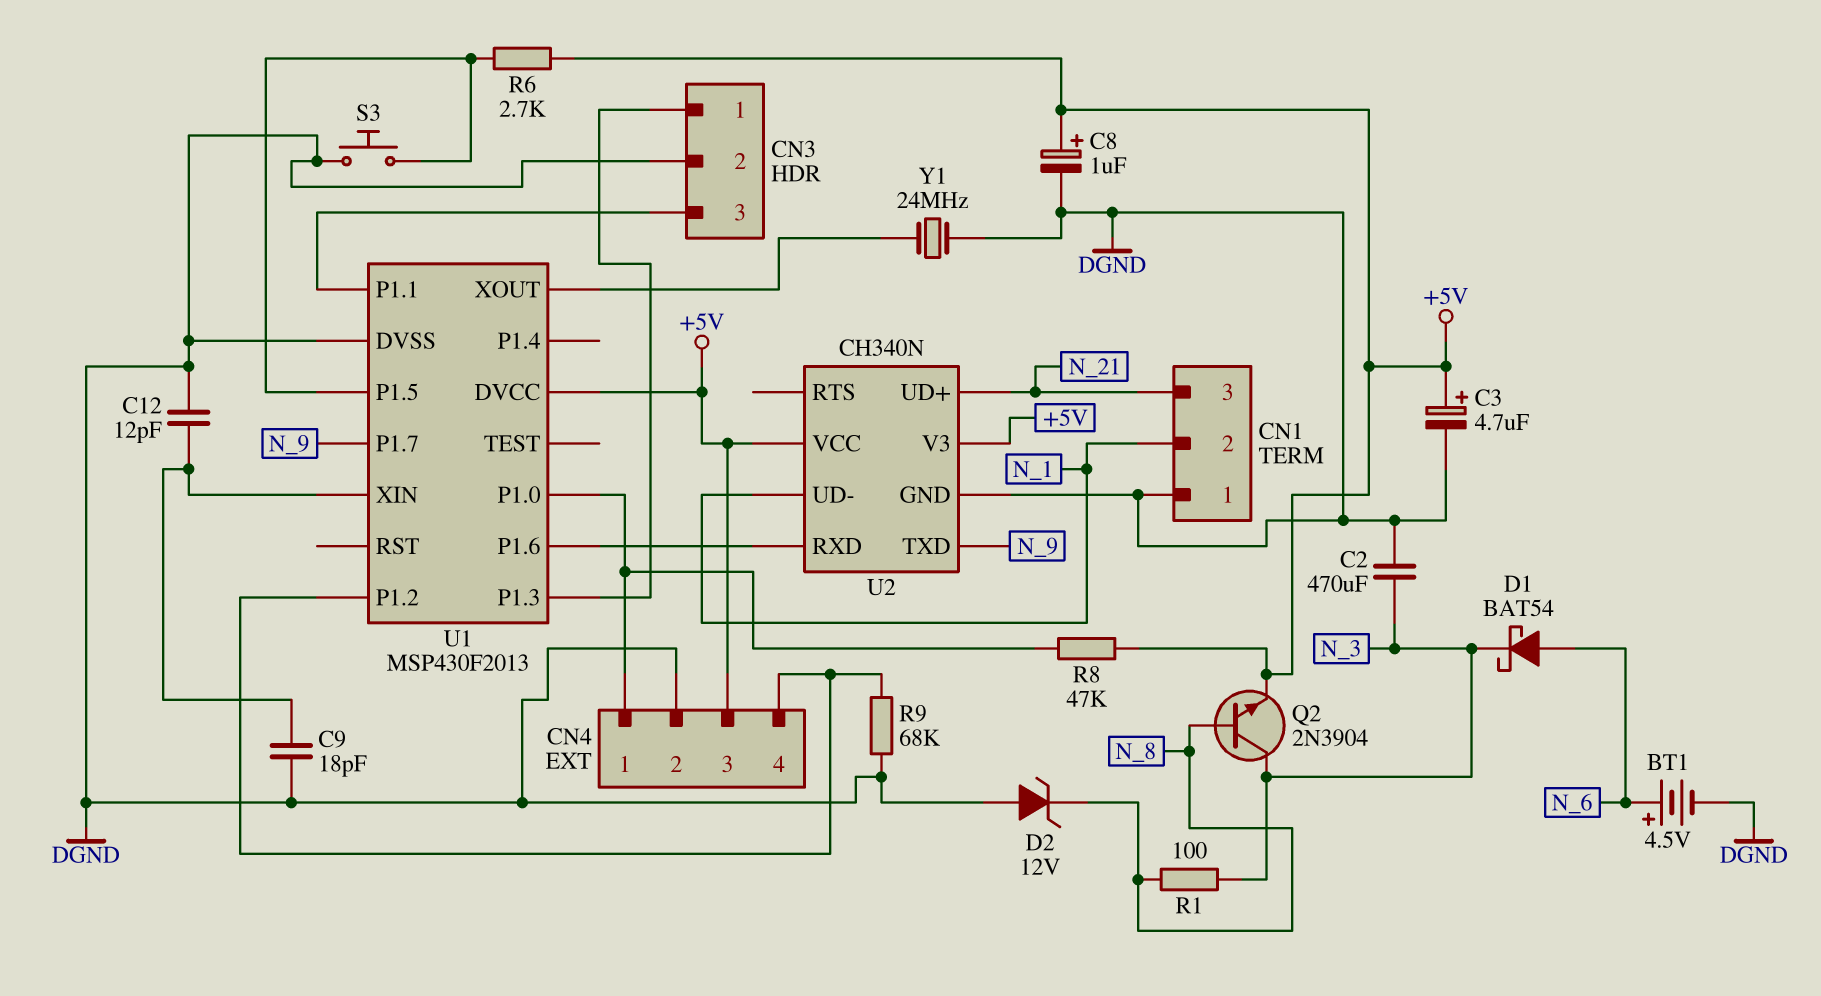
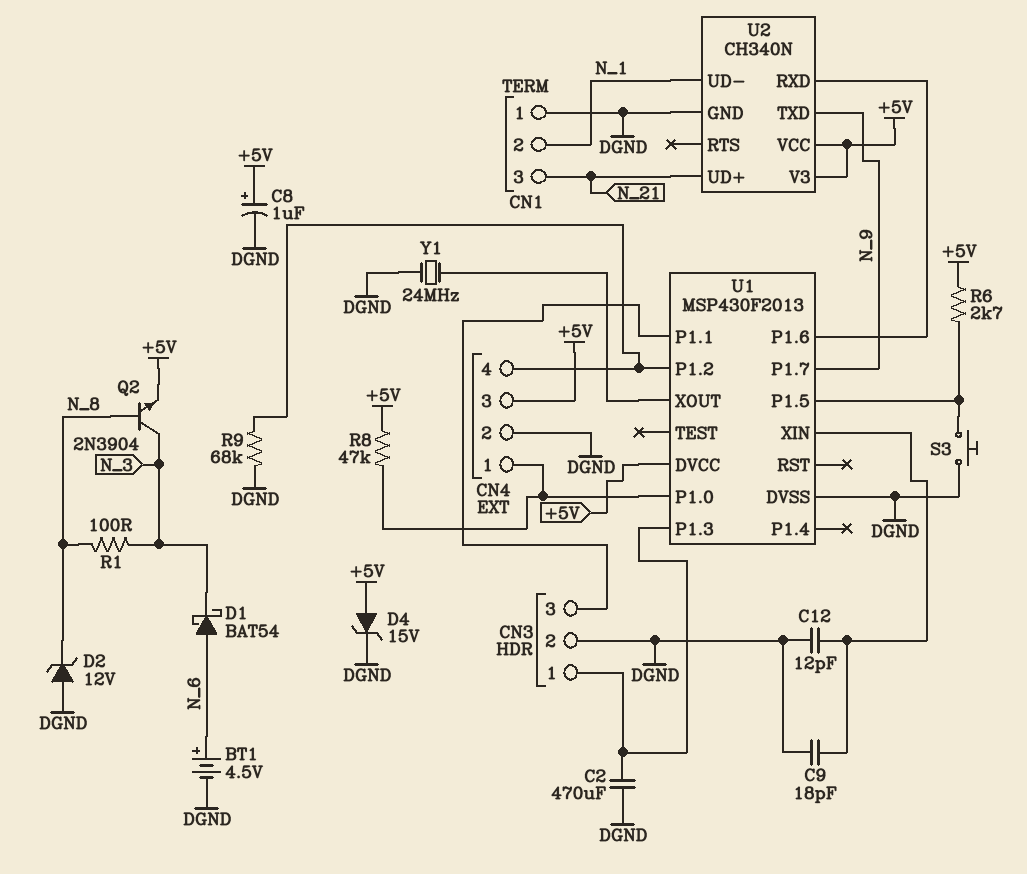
C2: 470uF (DGND, N_3) -> 470uF (CN3/1, DGND)
C3: 4.7uF (plus +5V, minus DGND) -> none
D4: none -> zener 15V (A +5V, K DGND)

